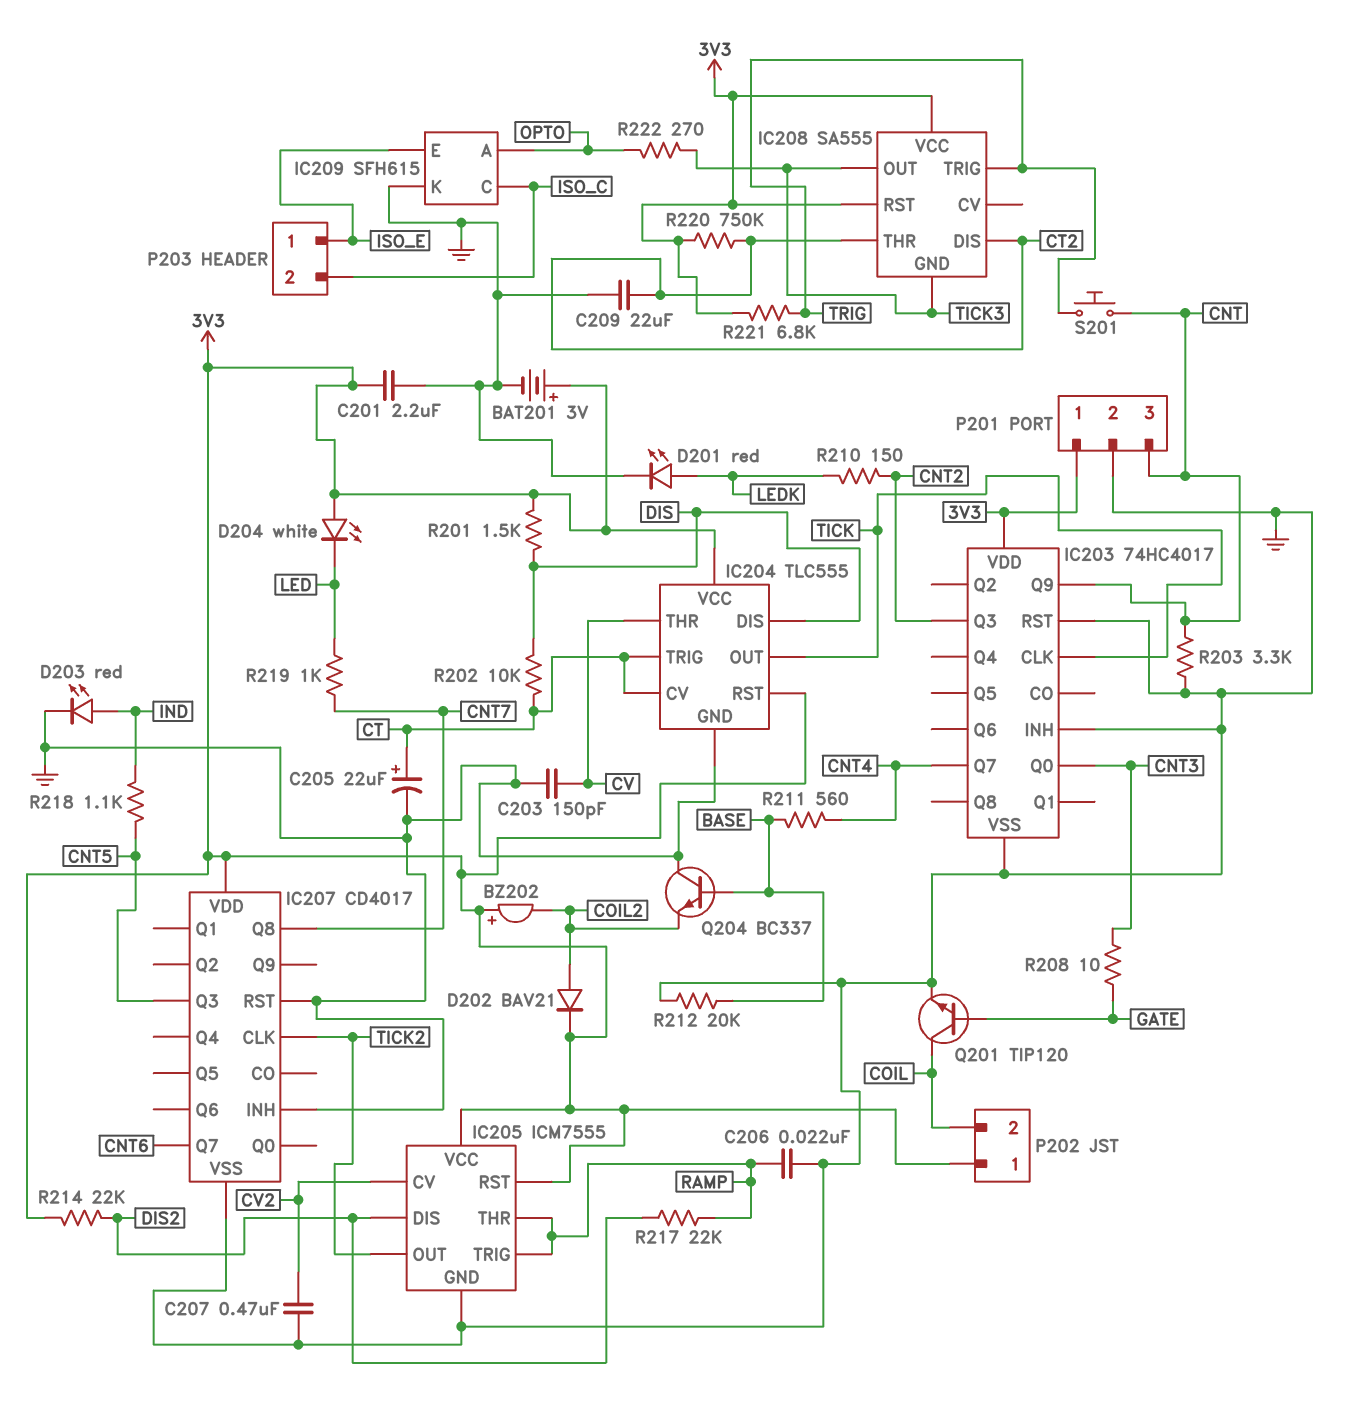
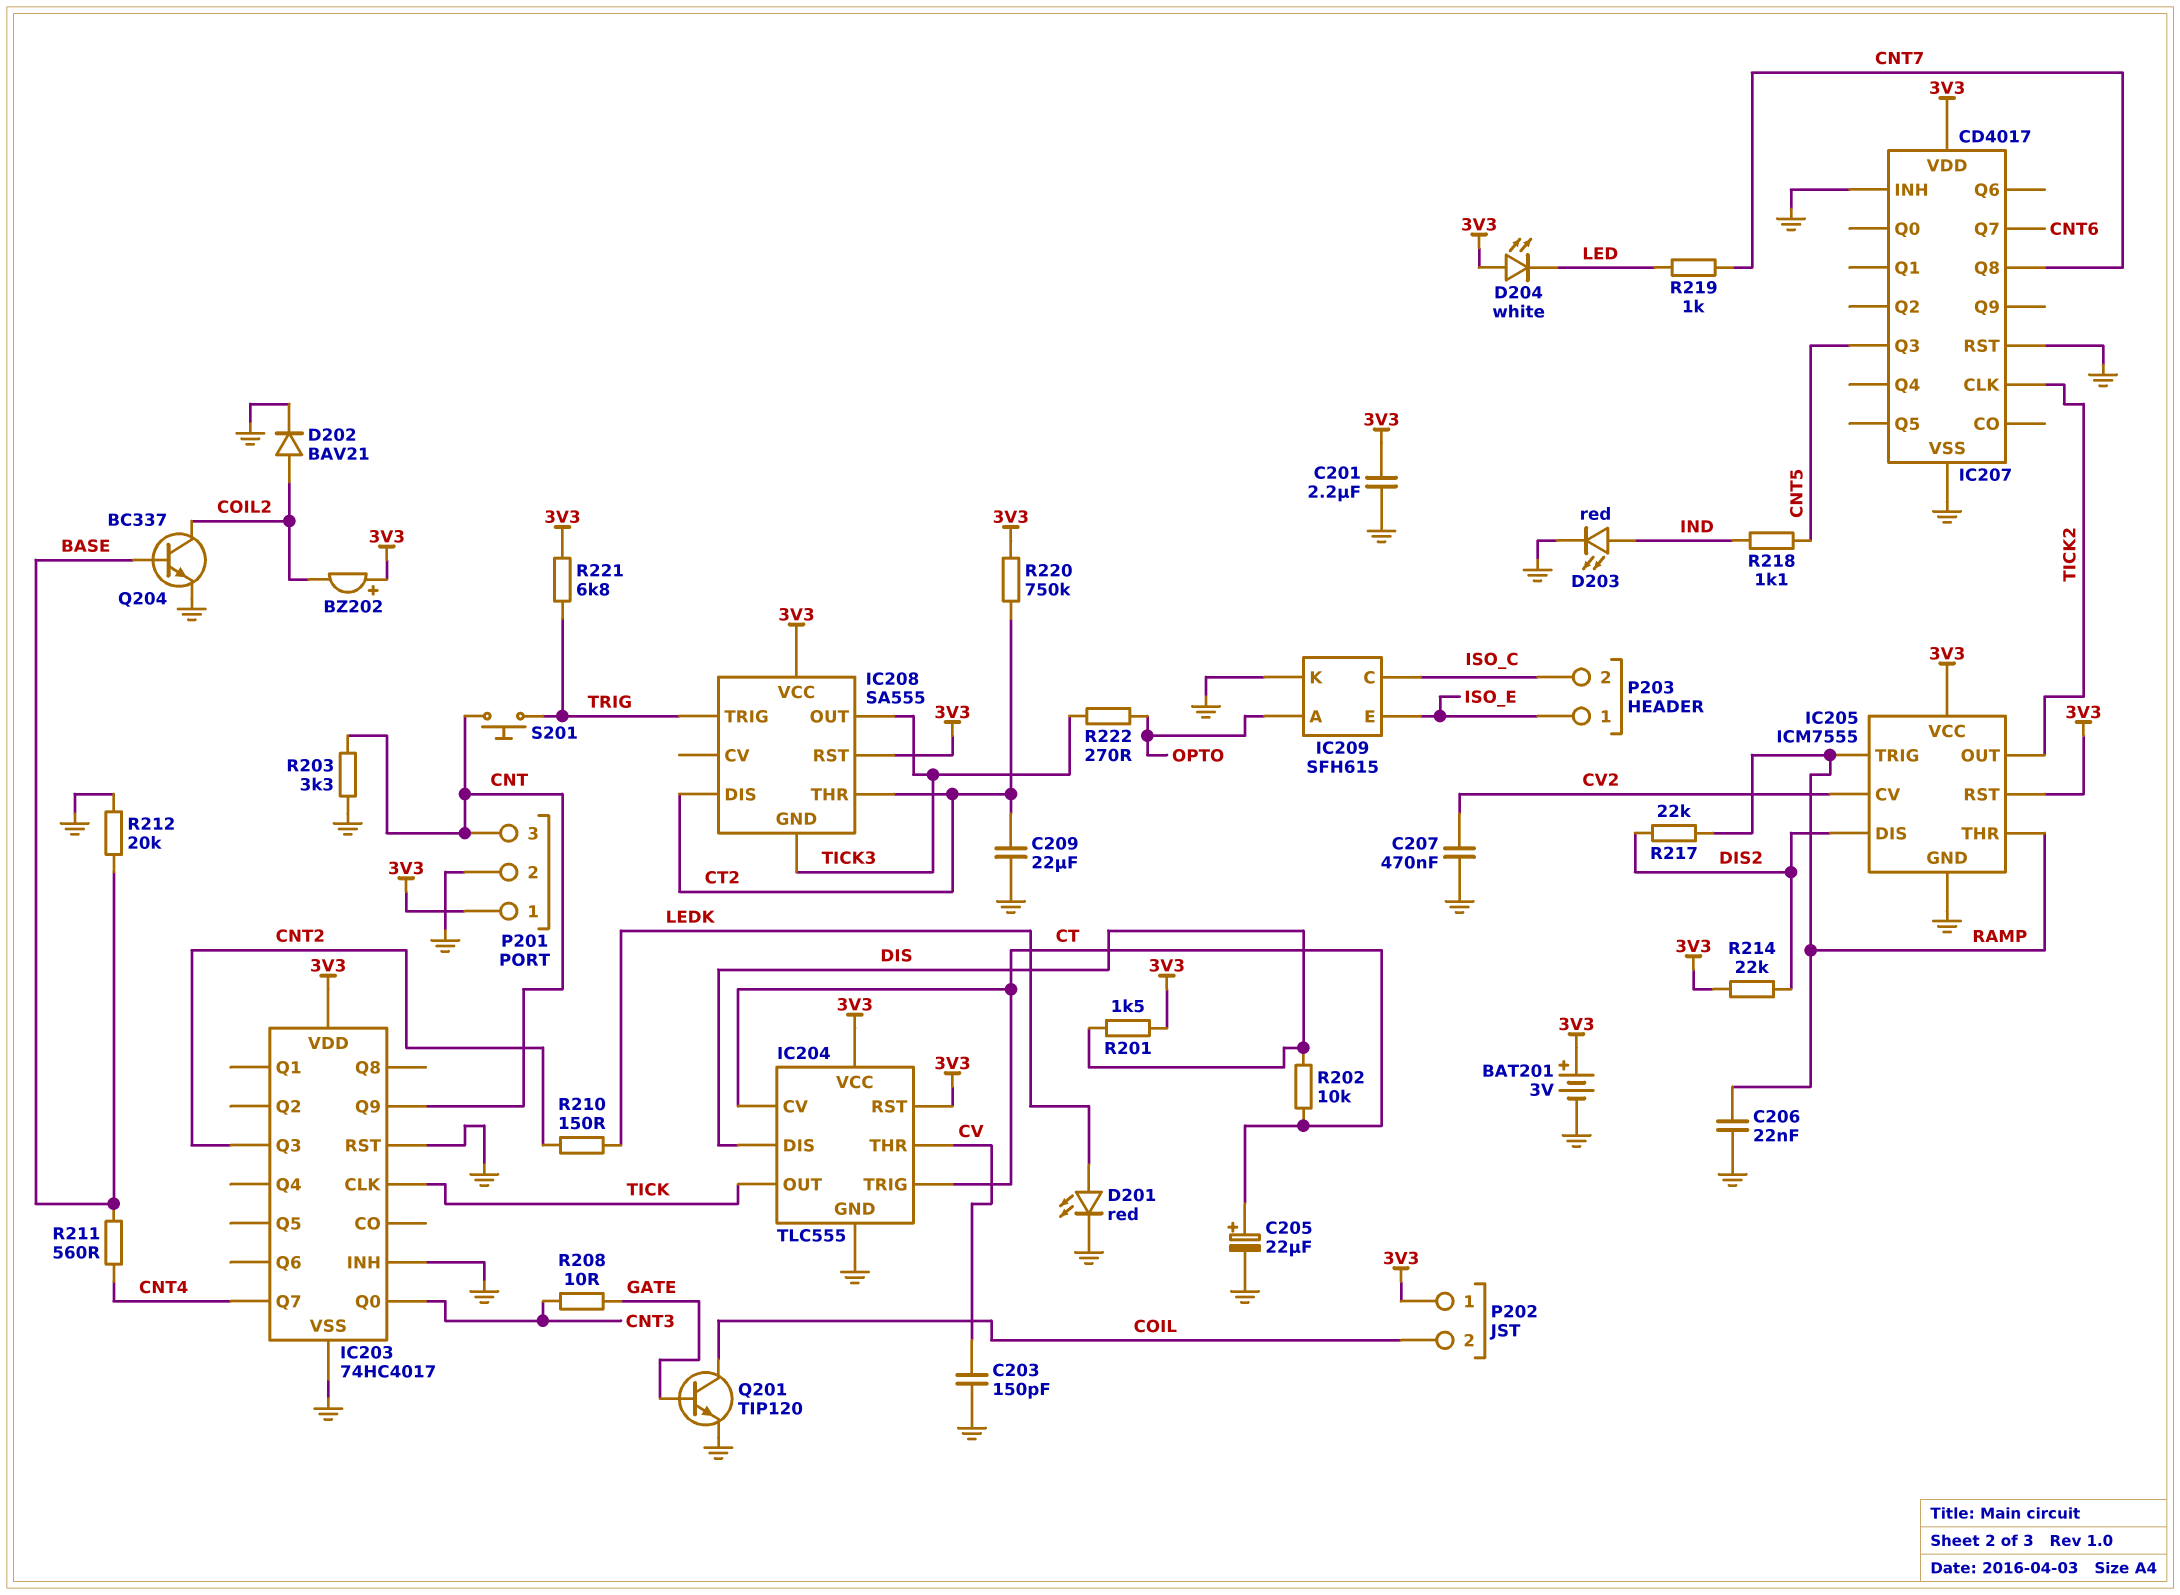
D202: diode BAV21 (A COIL2, K 3V3) -> diode BAV21 (A COIL2, K GND)
Q204: NPN BC337 (B BASE, C GND, E COIL2) -> NPN BC337 (B BASE, C COIL2, E GND)

